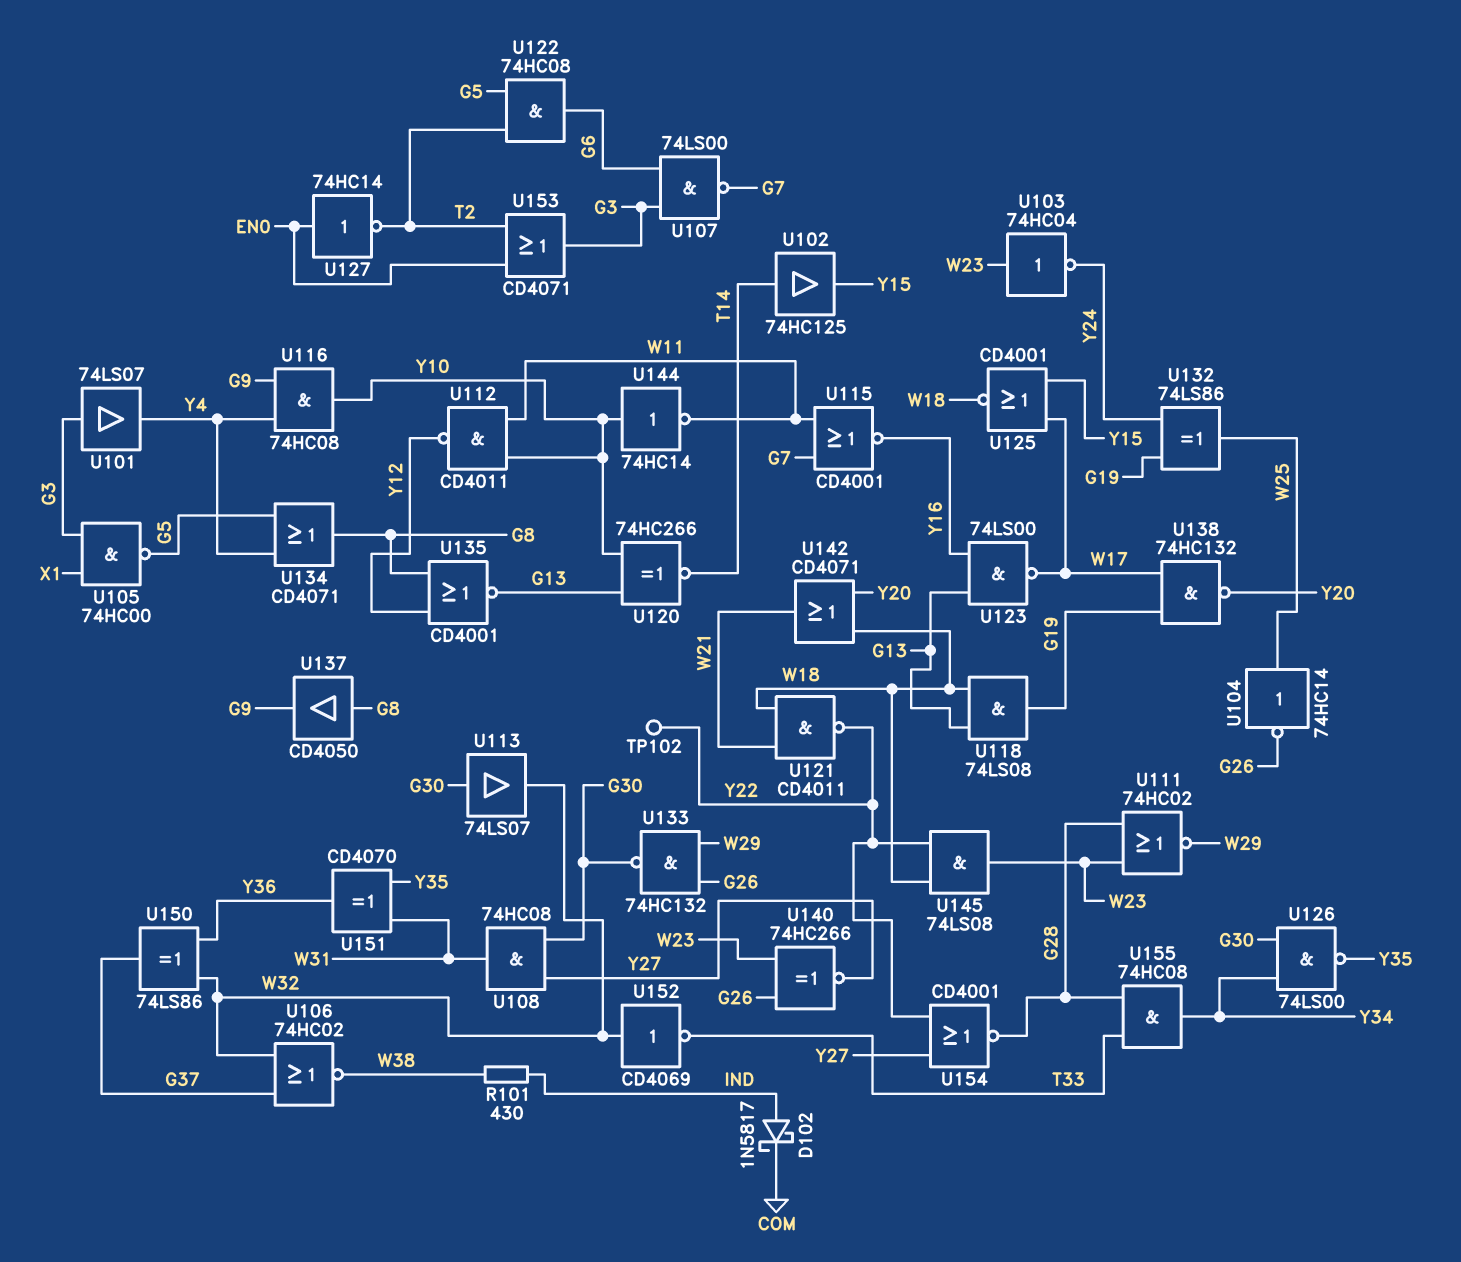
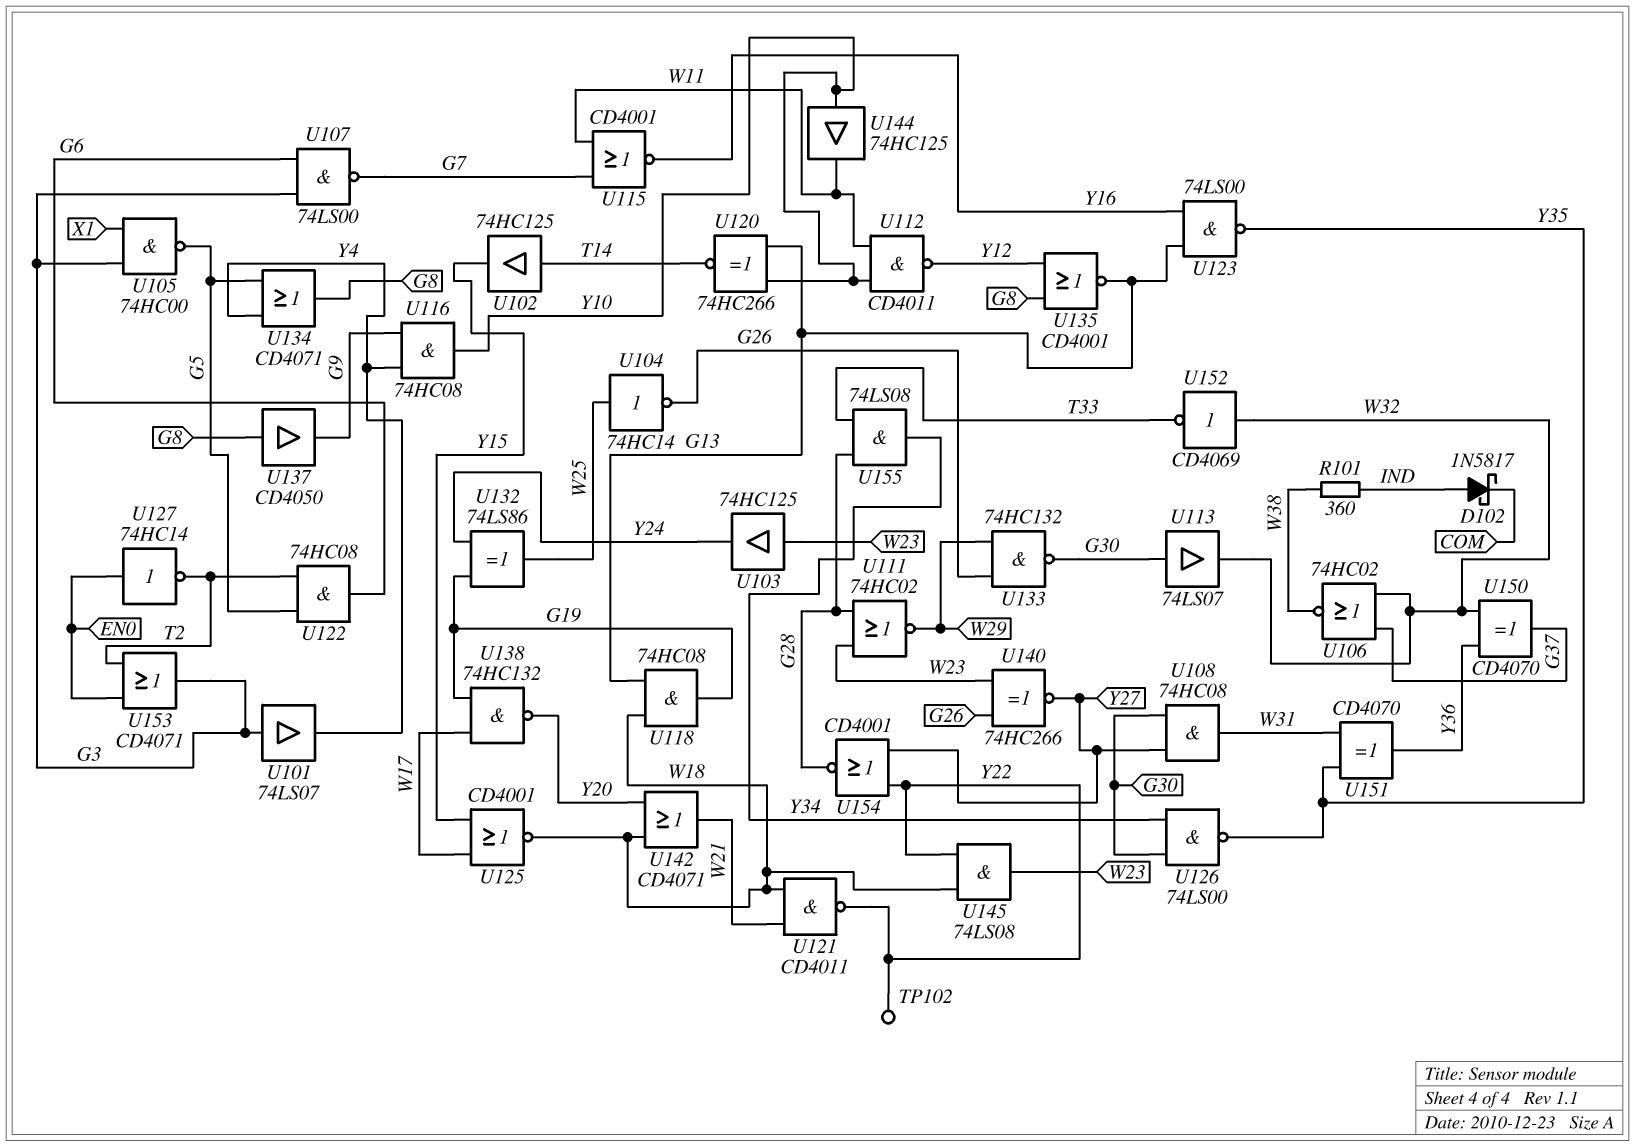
R101: 430 (IND, W38) -> 360 (IND, W38)
U103: NOT 74HC04 (in W23, out Y24) -> buffer 74HC125 (in W23, out Y24)
U118: AND 74LS08 (in G13, in W18, out G19) -> AND 74HC08 (in G13, in W18, out G19)
U123: NAND 74LS00 (in G13, in Y16, out W17) -> NAND 74LS00 (in G13, in Y16, out Y35)
U144: NOT 74HC14 (in Y10, out W11) -> buffer 74HC125 (in Y10, out W11)
U150: XOR 74LS86 (in W32, in Y36, out G37) -> XOR CD4070 (in W32, in Y36, out G37)
U155: AND 74HC08 (in G28, in T33, out Y34) -> AND 74LS08 (in G28, in T33, out Y34)

